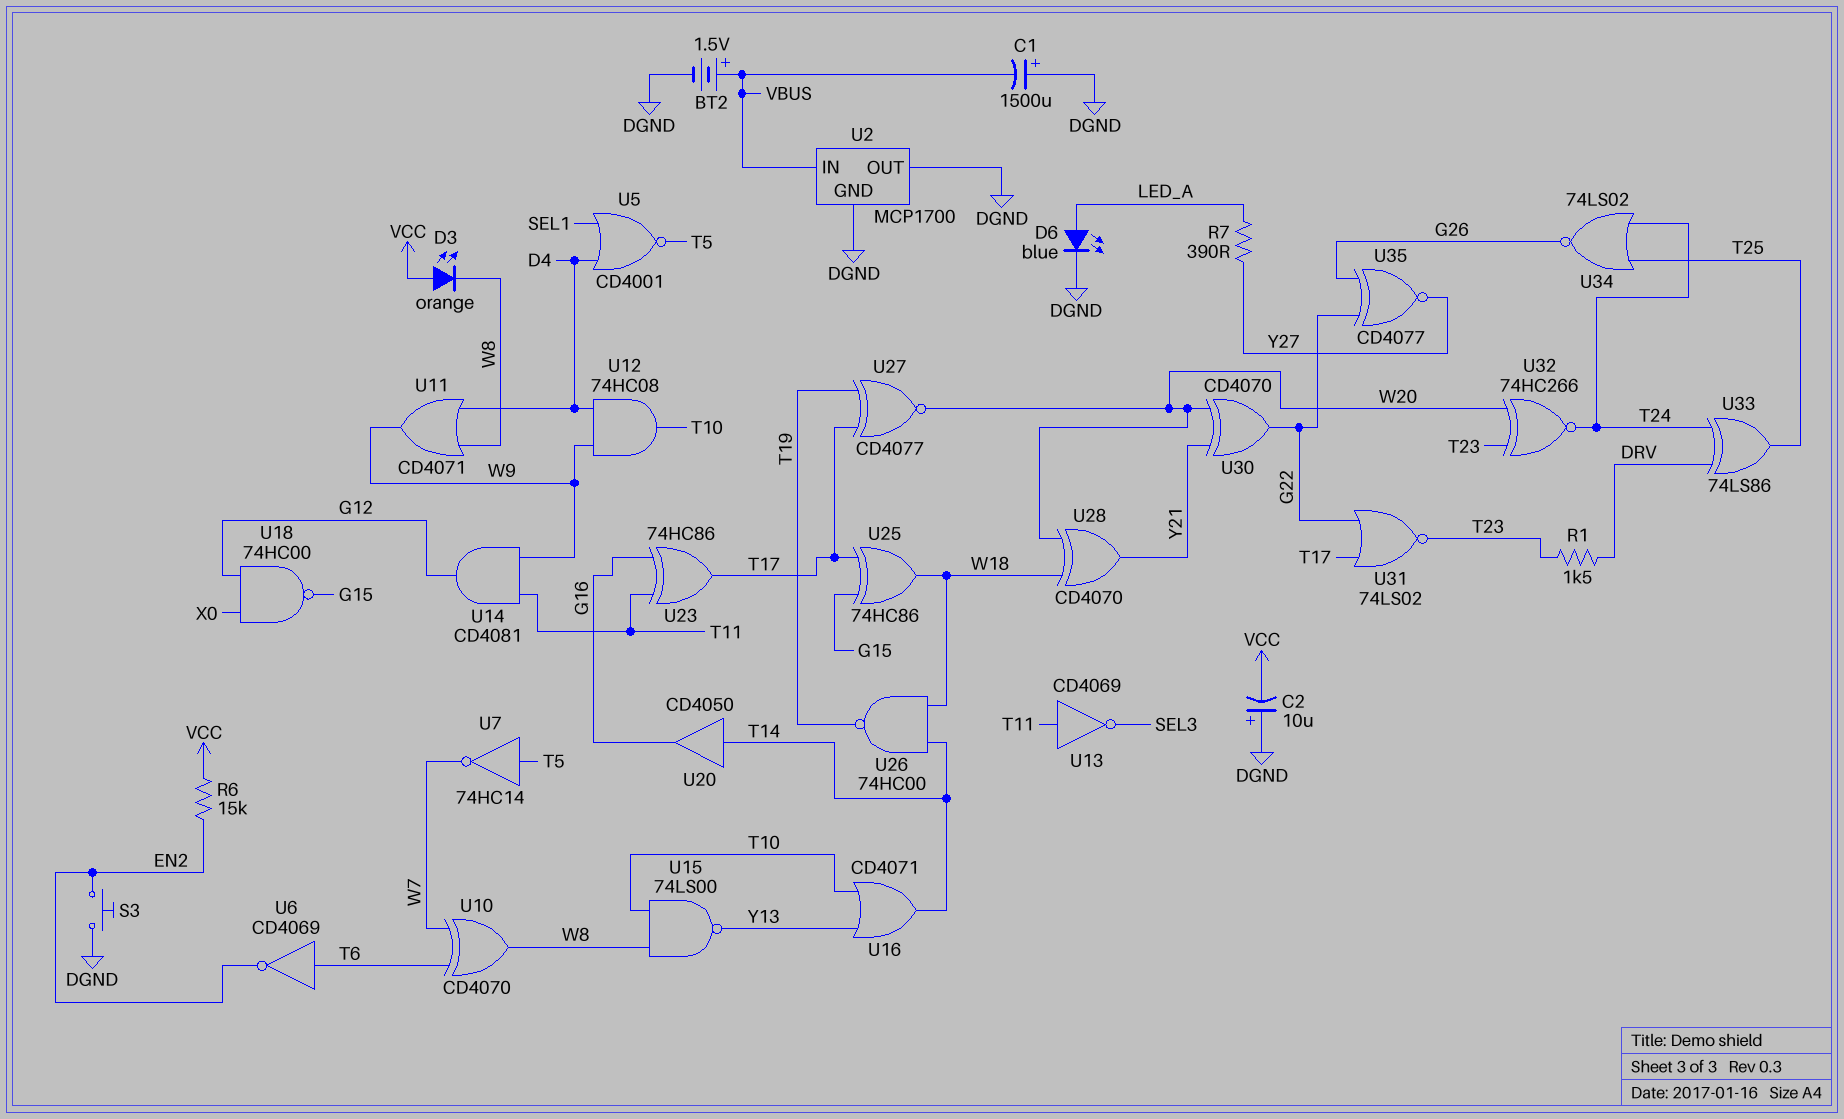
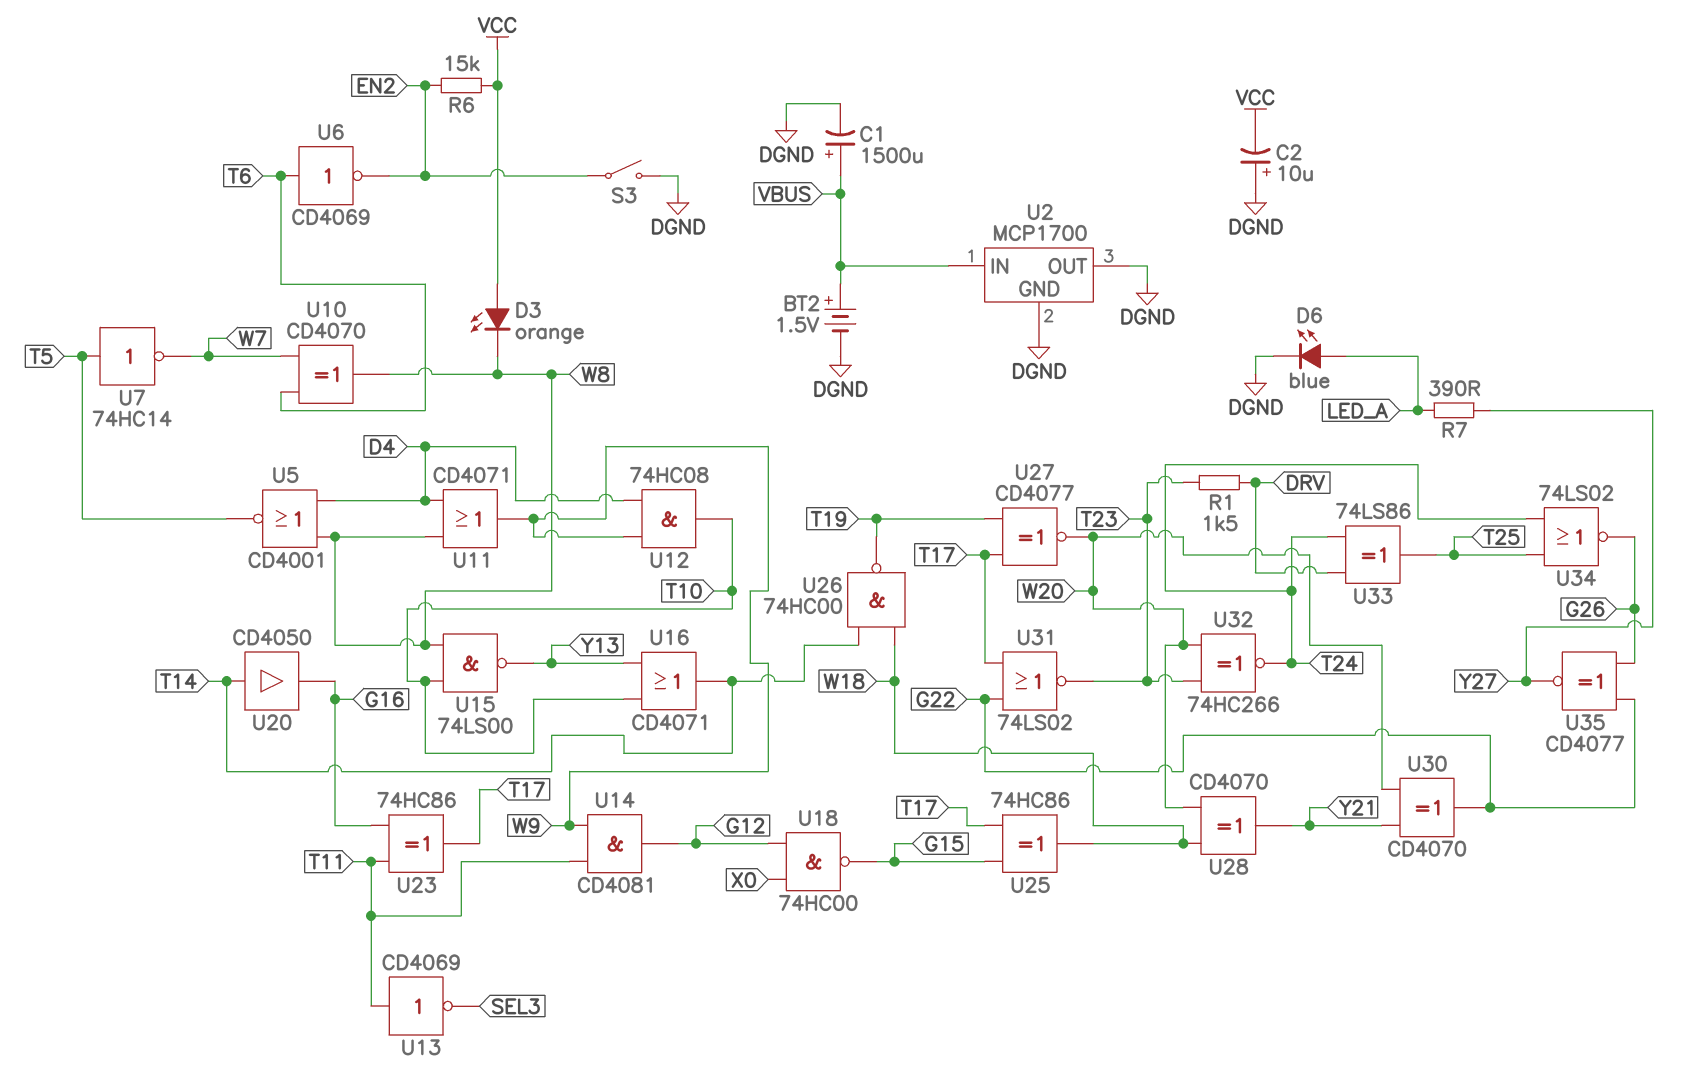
C1: 1500uF (plus DGND, minus VBUS) -> 1500uF (plus VBUS, minus DGND)
S3: button (DGND, EN2) -> switch (DGND, EN2)
U5: NOR CD4001 (in D4, in SEL1, out T5) -> NOR CD4001 (in D4, in W8, out T5)

